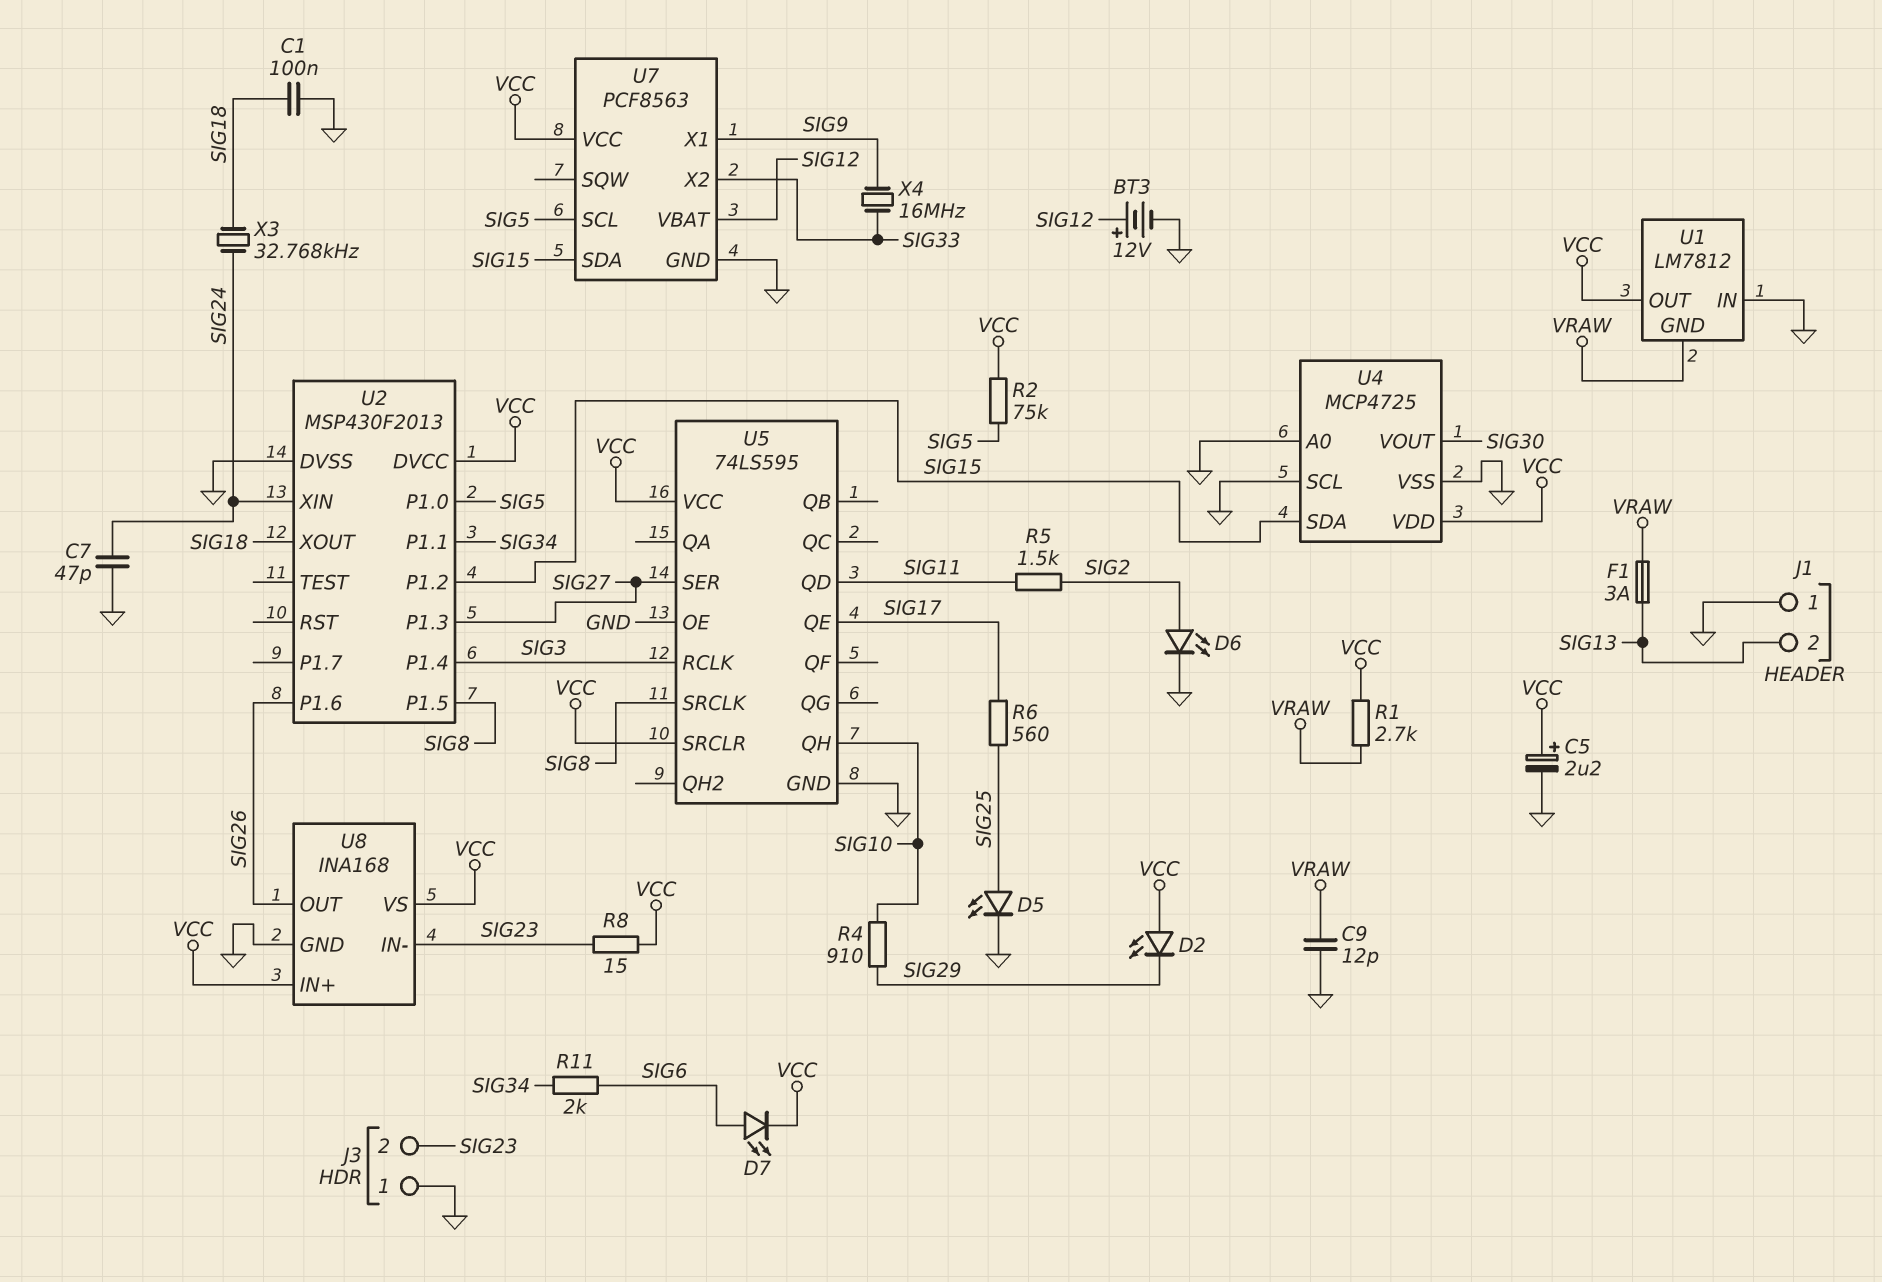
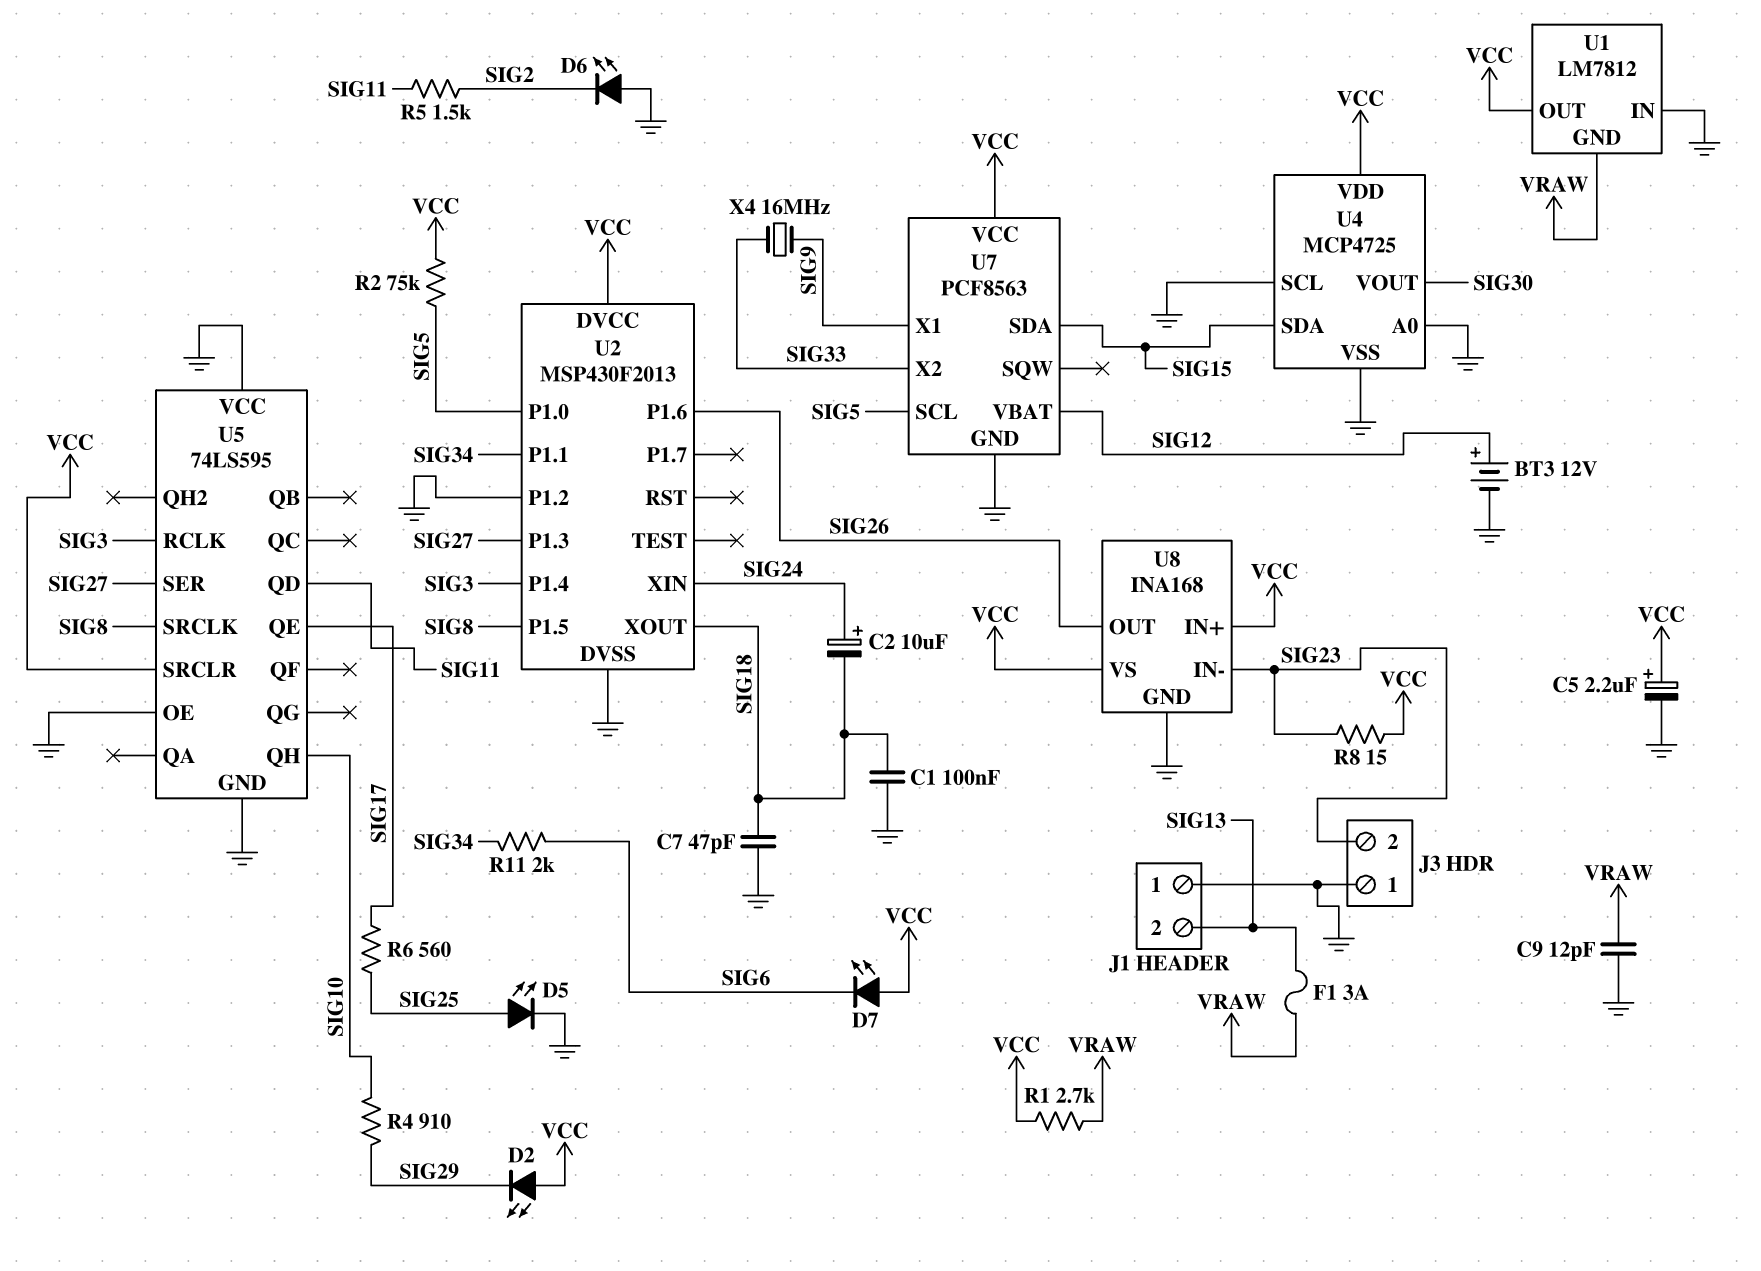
C2: none -> 10uF (plus SIG24, minus SIG18)
C7: 47pF (GND, SIG24) -> 47pF (GND, SIG18)
D6: LED (A SIG2, K GND) -> LED (A GND, K SIG2)
D7: LED (A SIG6, K VCC) -> LED (A VCC, K SIG6)
U2 pin P1.2: SIG15 -> GND
U5 pin VCC: VCC -> GND
X3: 32.768kHz (SIG18, SIG24) -> none

